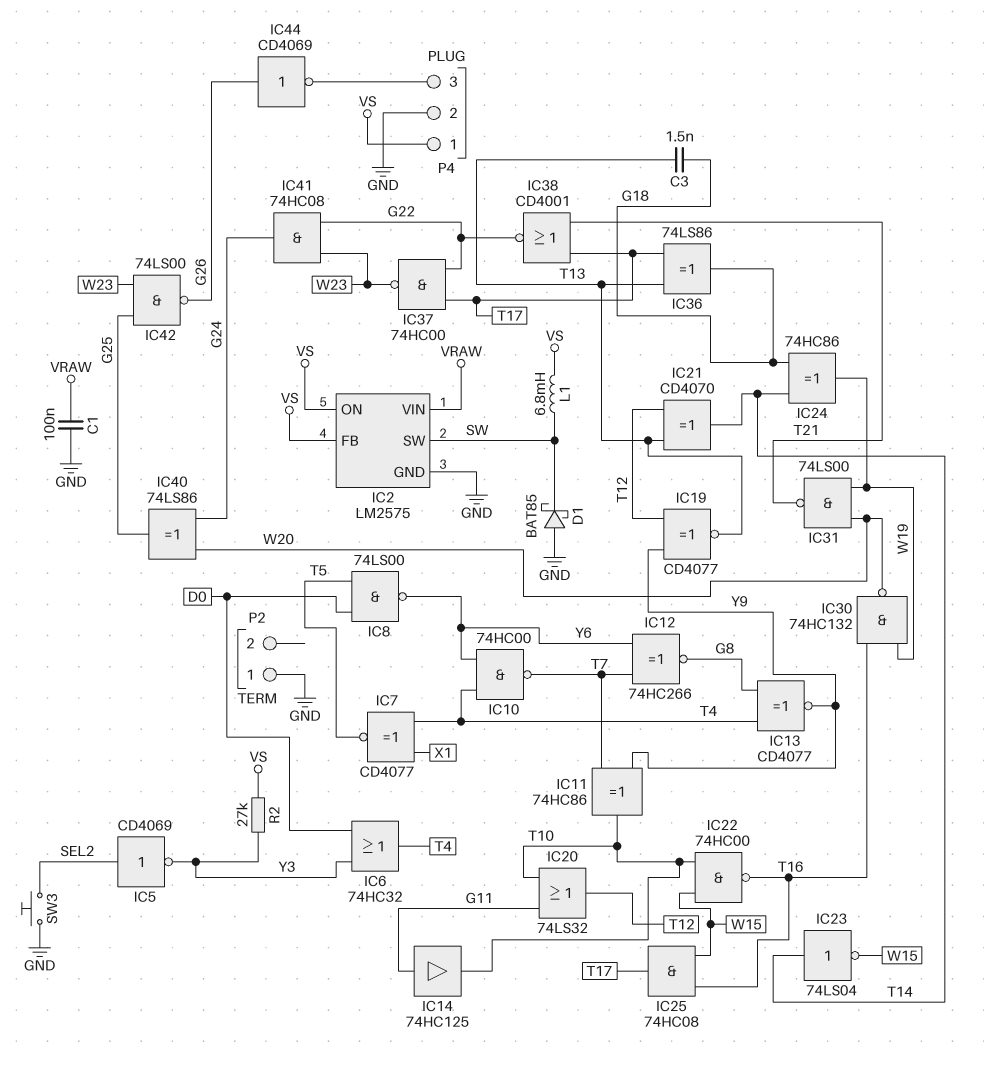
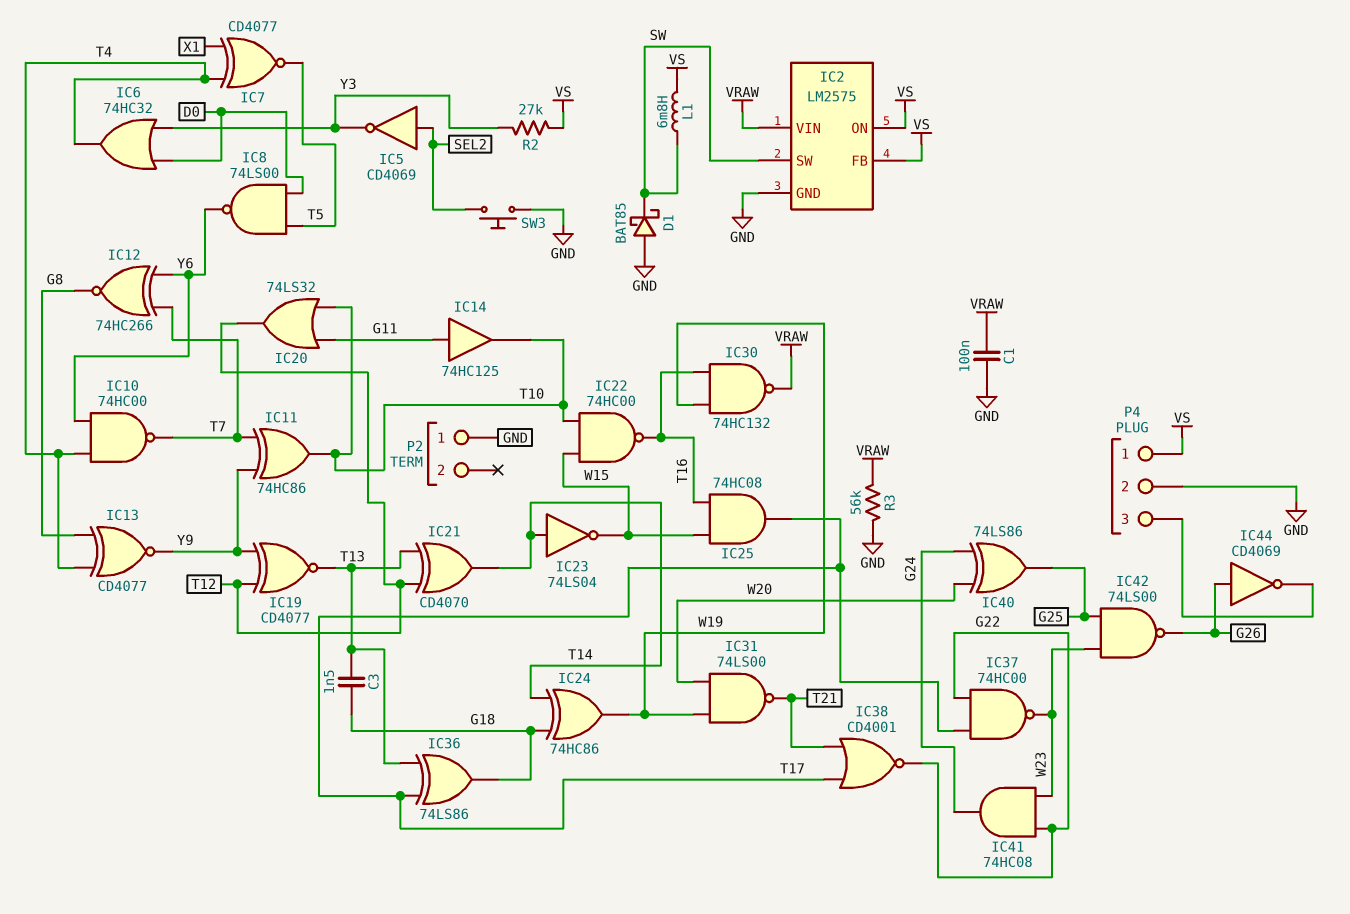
IC30: NAND 74HC132 (in T16, in W19, out W20) -> NAND 74HC132 (in T16, in W19, out VRAW)
R3: none -> 56k (GND, VRAW)

